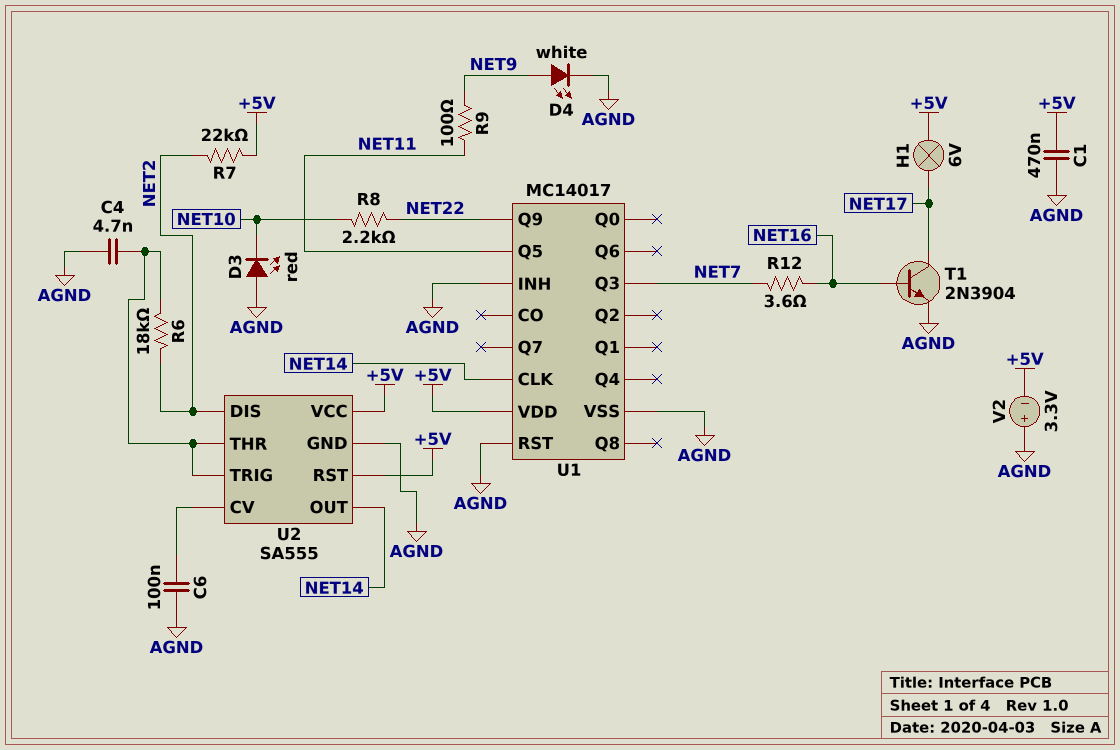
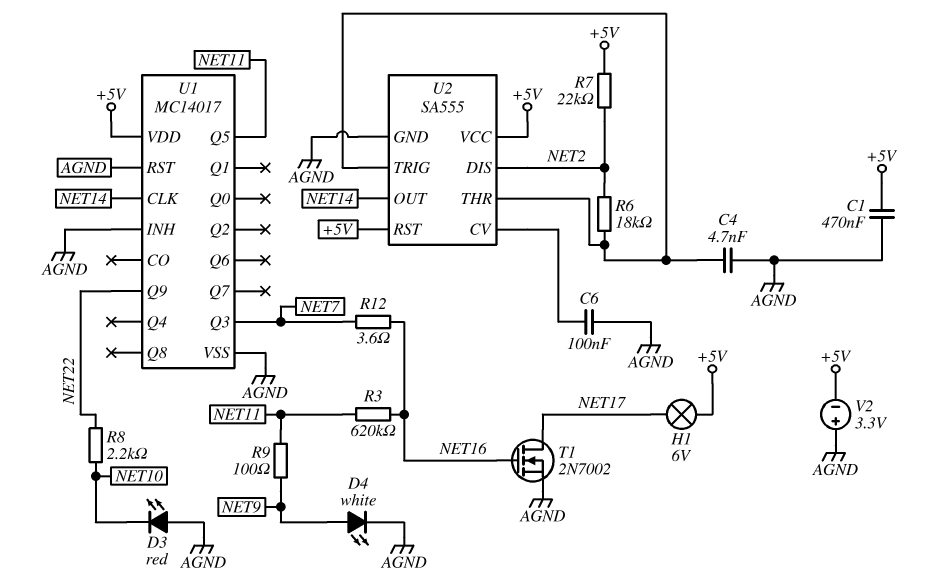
R3: none -> 620k (NET11, NET16)
T1: NPN 2N3904 (B NET16, C NET17, E AGND) -> NMOS 2N7002 (G NET16, D NET17, S AGND)

